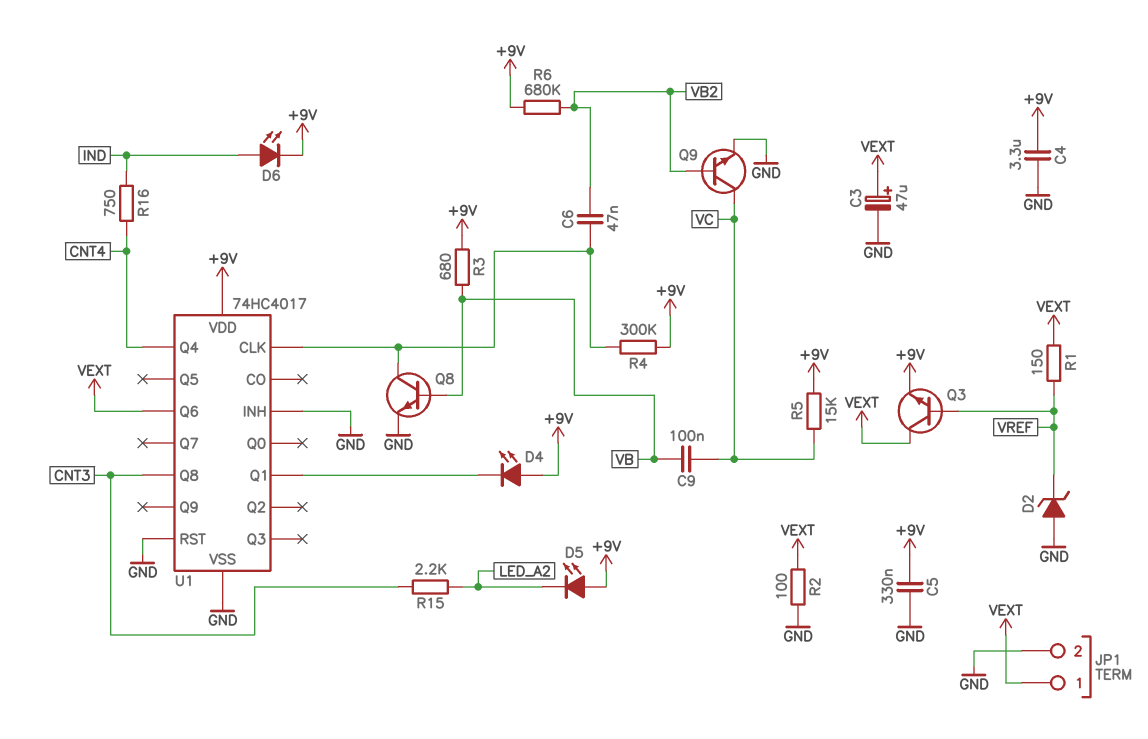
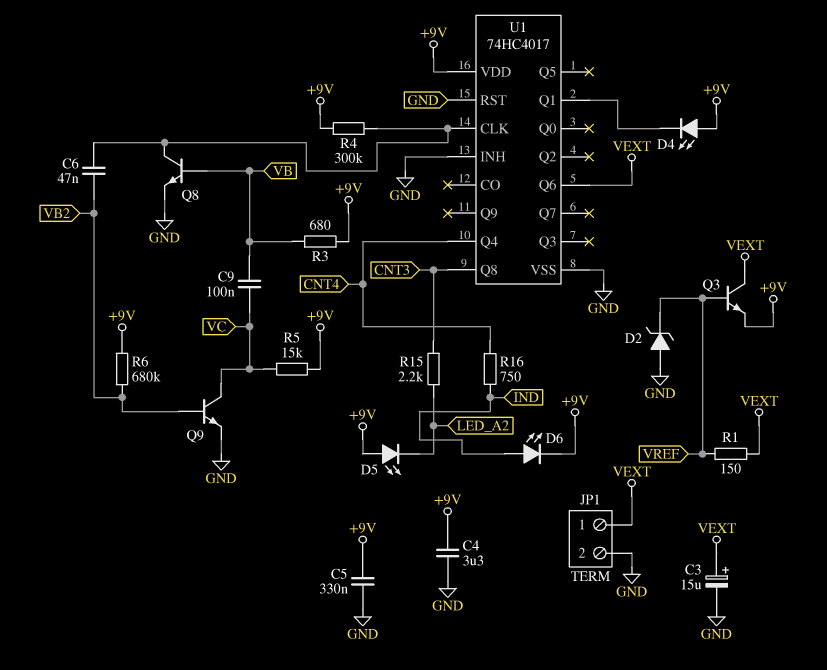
C3: 47uF (plus VEXT, minus GND) -> 15uF (plus VEXT, minus GND)
R2: 100 (GND, VEXT) -> none

